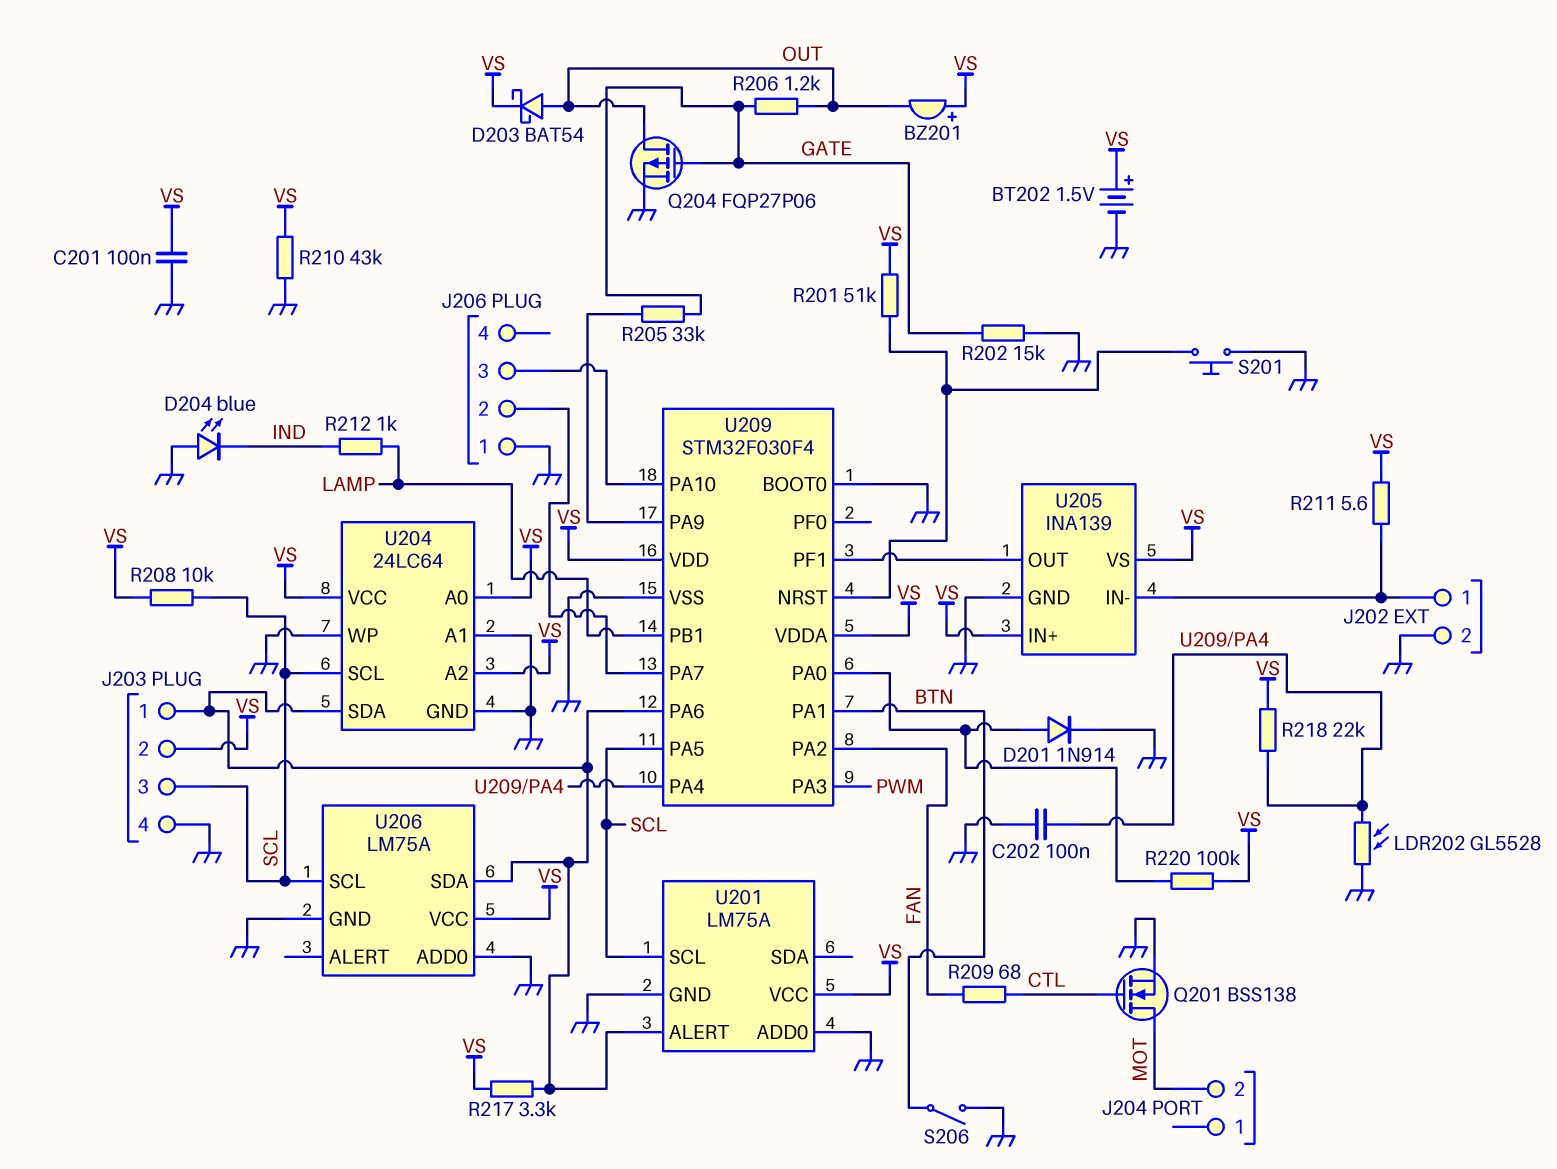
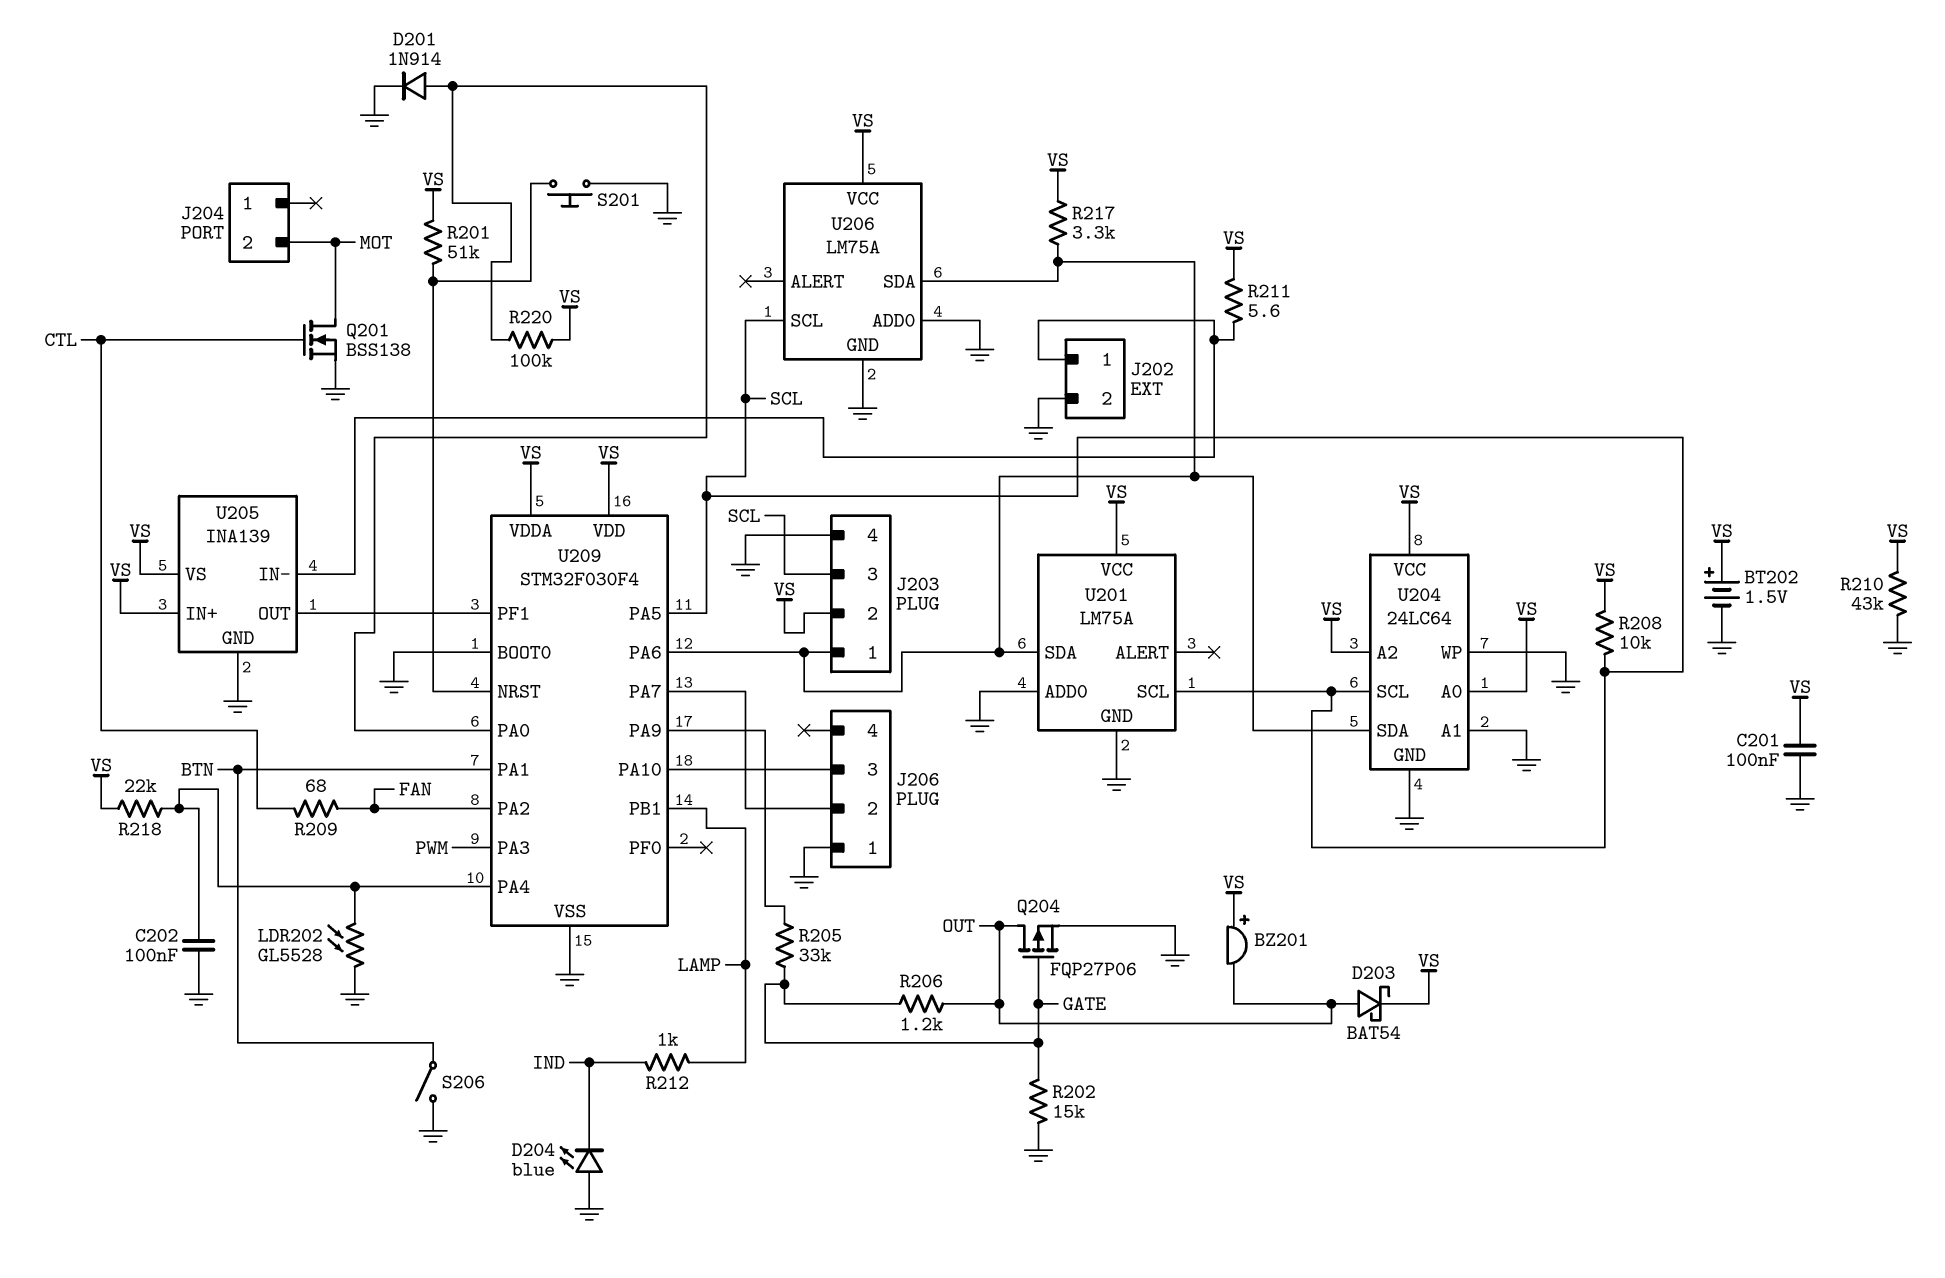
U201 pin ALERT: J203/1 -> none
U201 pin SDA: none -> J203/1

